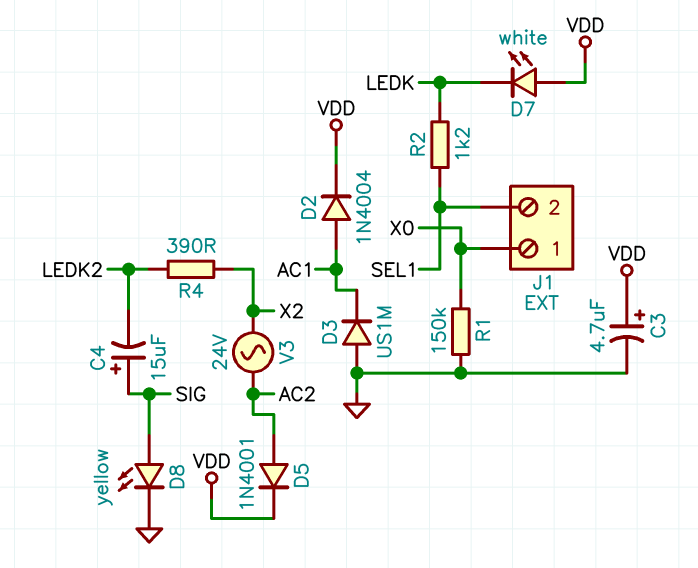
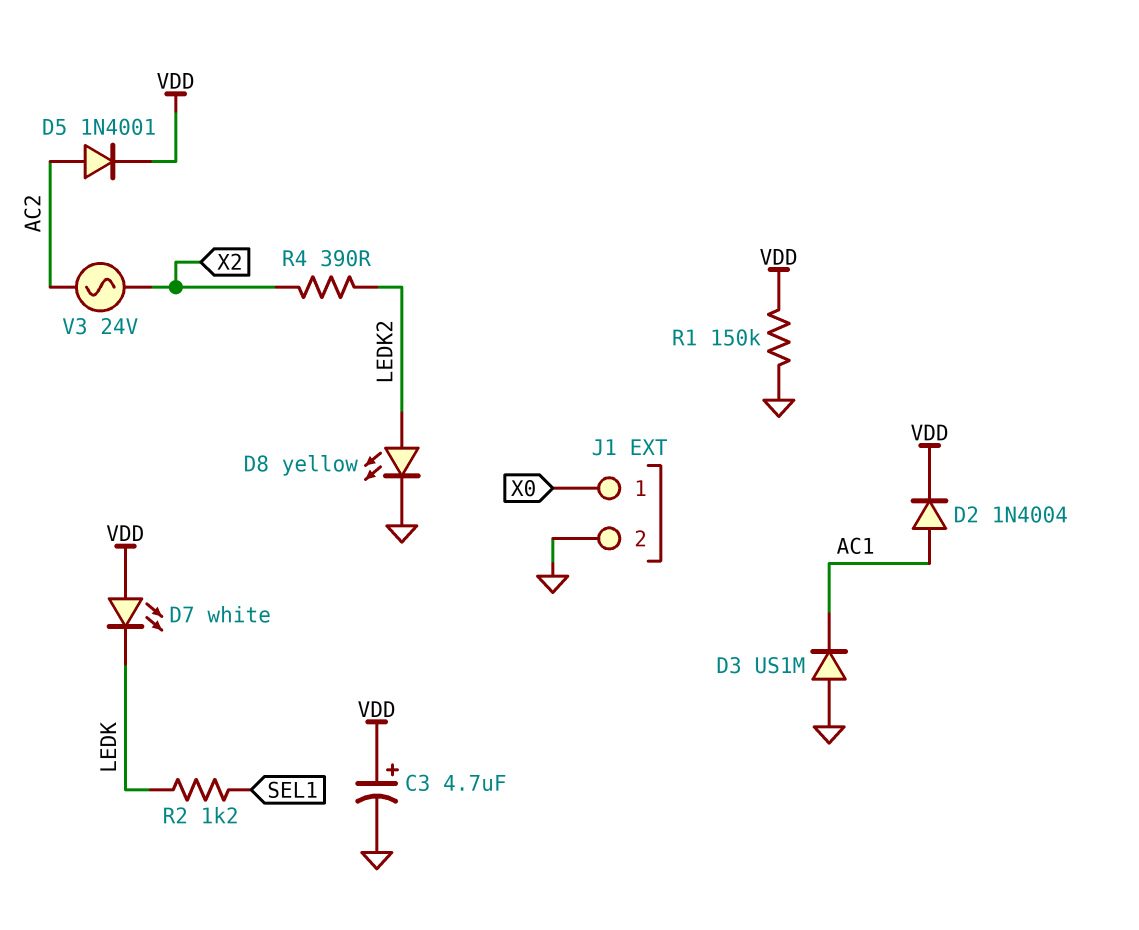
C4: 15uF (plus SIG, minus LEDK2) -> none
D8: LED yellow (A SIG, K GND) -> LED yellow (A LEDK2, K GND)
J1 pin 2: SEL1 -> GND
R1: 150k (GND, X0) -> 150k (GND, VDD)

